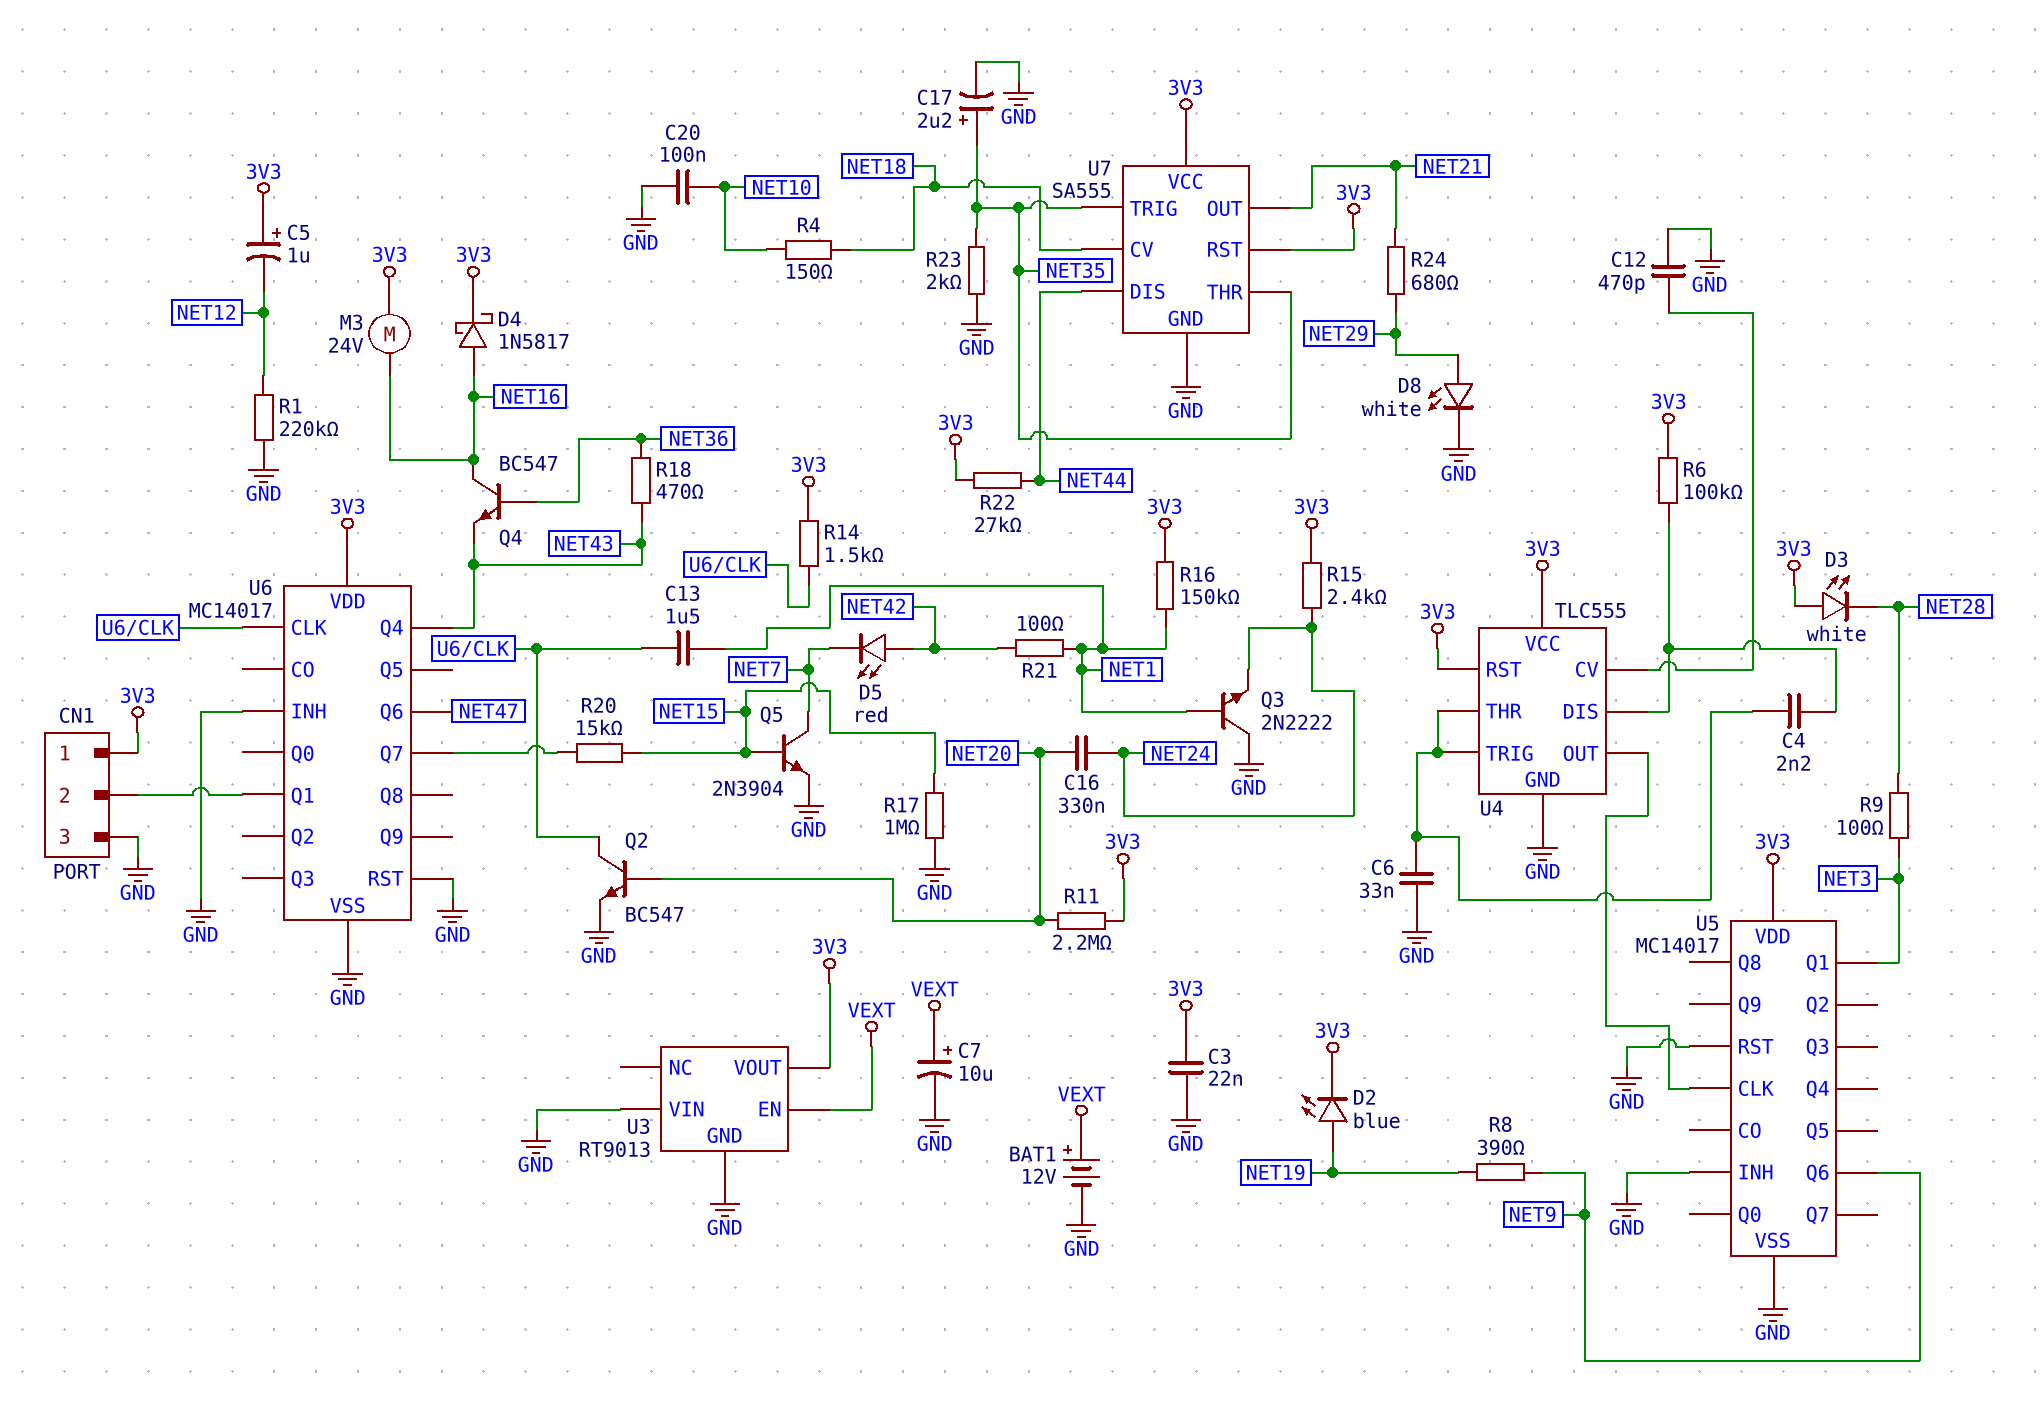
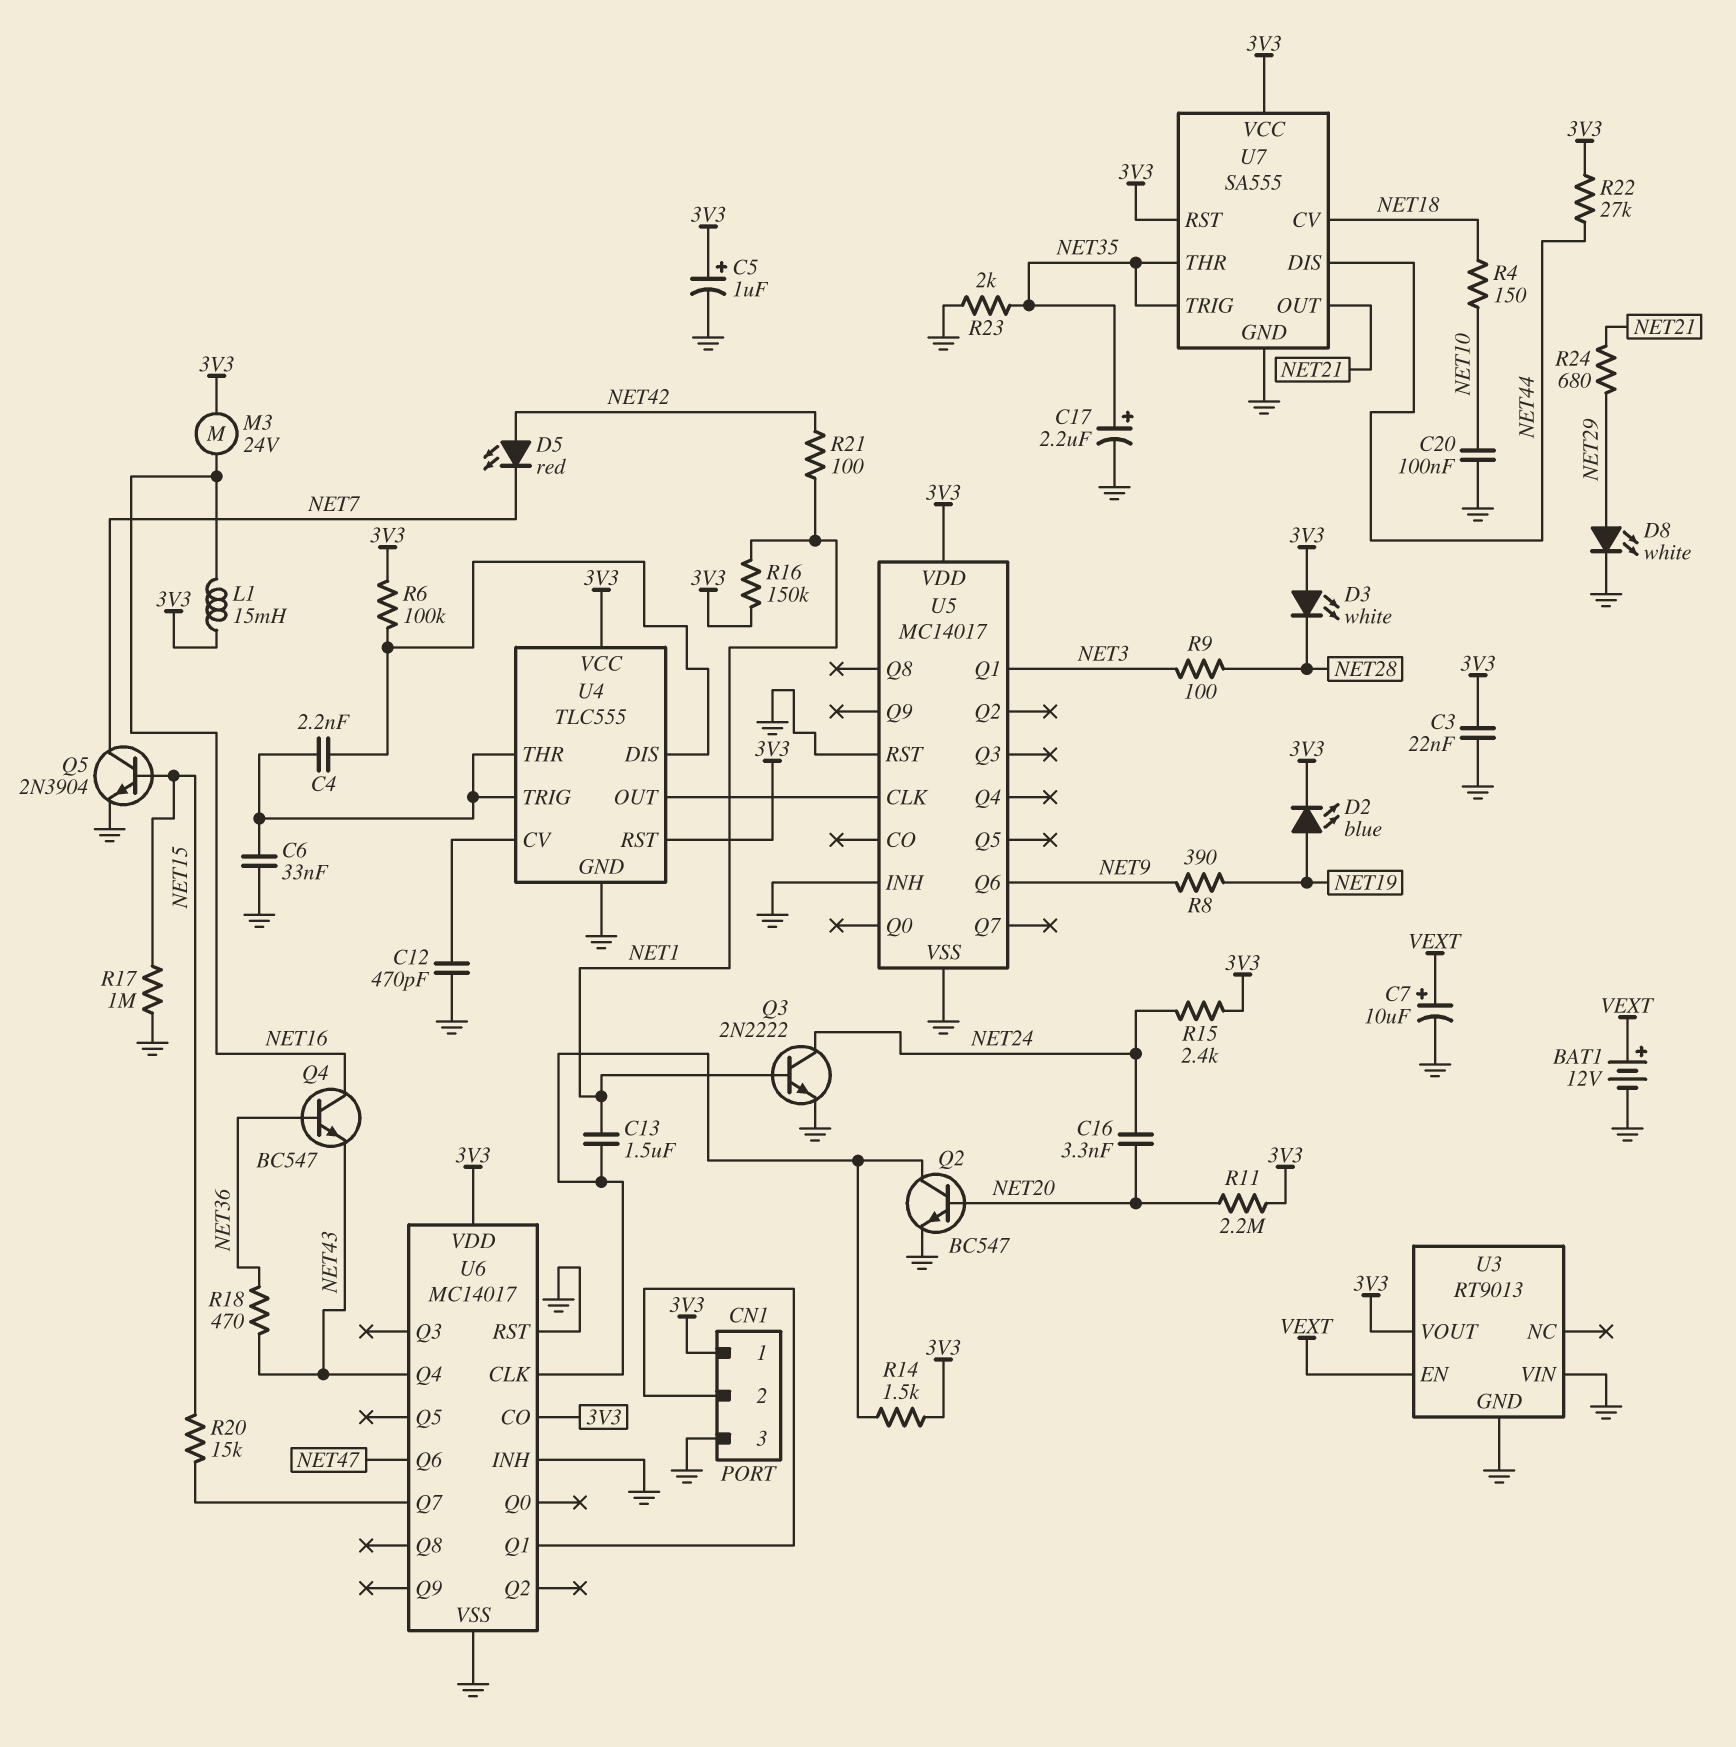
C5: 1uF (plus 3V3, minus NET12) -> 1uF (plus 3V3, minus GND)
C16: 330nF (NET20, NET24) -> 3.3nF (NET20, NET24)
D4: schottky 1N5817 (A NET16, K 3V3) -> none
L1: none -> 15mH (3V3, NET16)
Q3: NPN 2N2222 (B NET1, C GND, E NET24) -> NPN 2N2222 (B NET1, C NET24, E GND)
R1: 220k (GND, NET12) -> none
U6 pin CO: none -> 3V3

